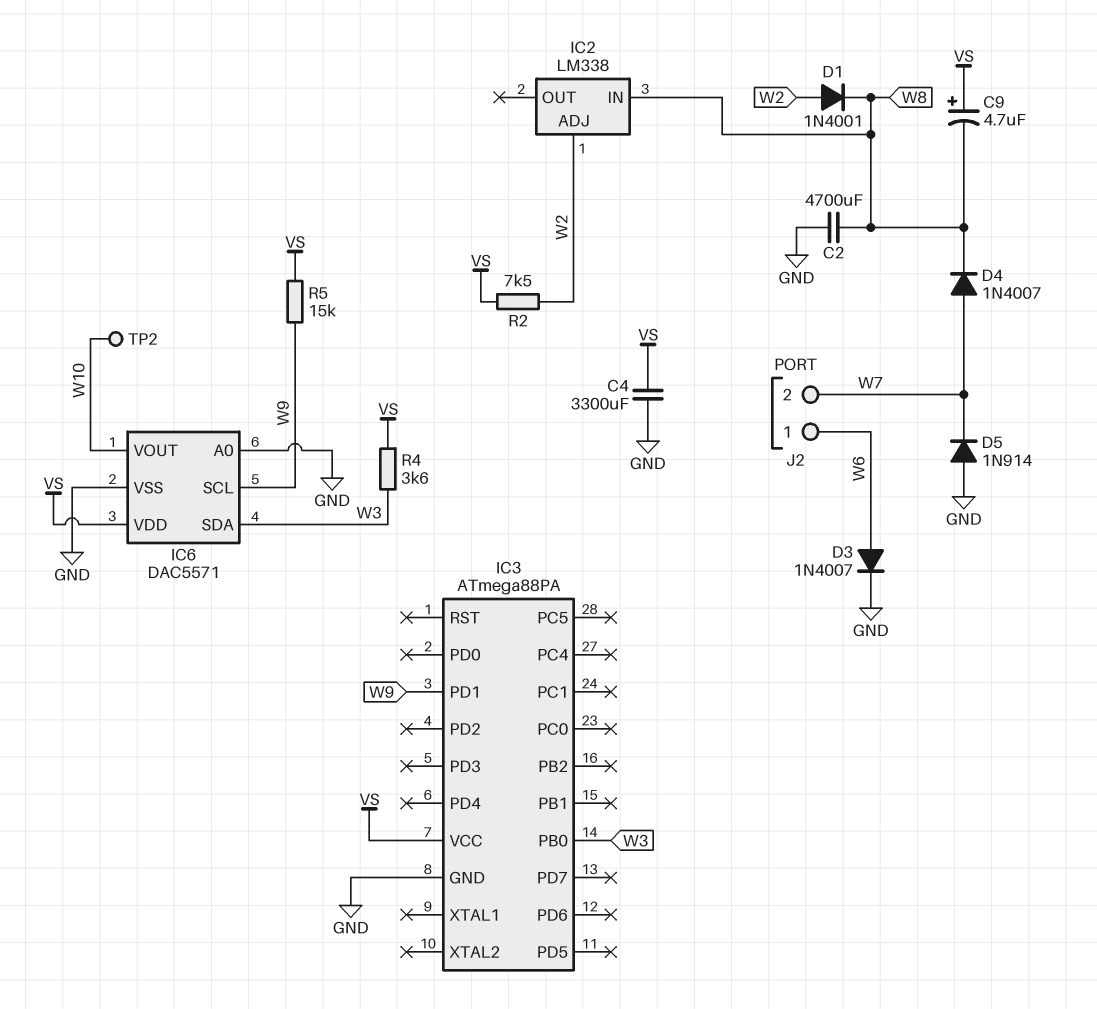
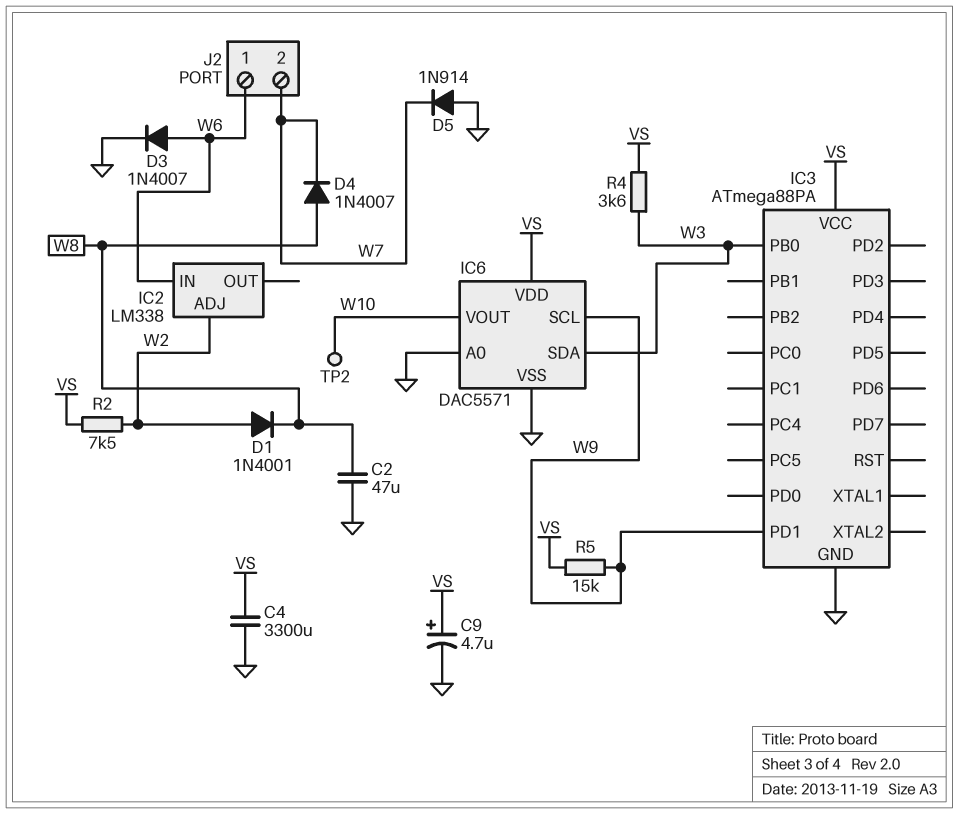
C2: 4700uF (GND, W8) -> 47uF (GND, W8)
C9: 4.7uF (plus VS, minus W8) -> 4.7uF (plus VS, minus GND)
D4: diode 1N4007 (A W7, K W8) -> diode 1N4007 (A W8, K W7)
IC2 pin IN: W8 -> W6

